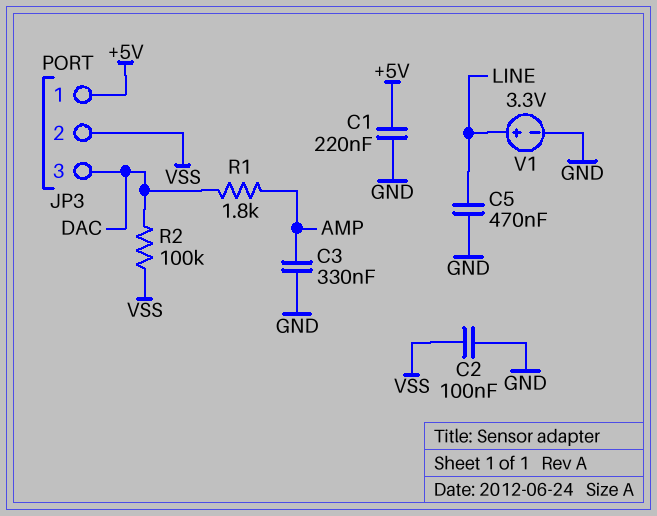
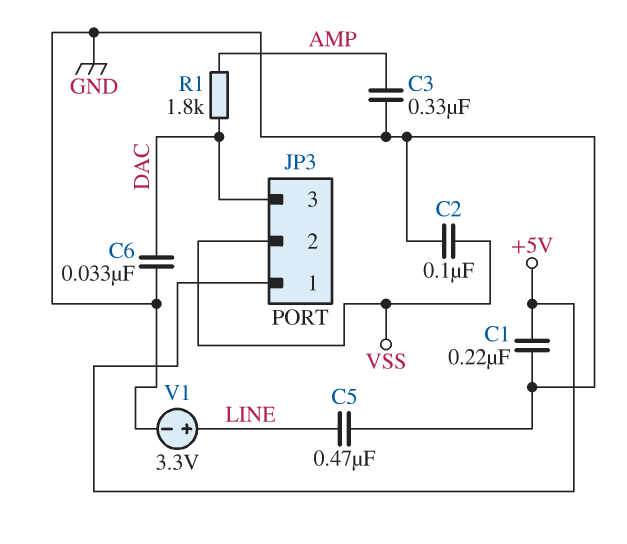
C6: none -> 33nF (DAC, GND)
R2: 100k (DAC, VSS) -> none

